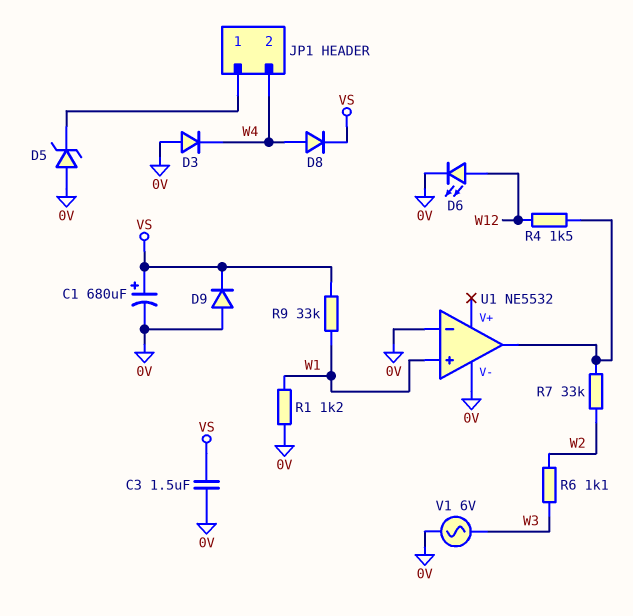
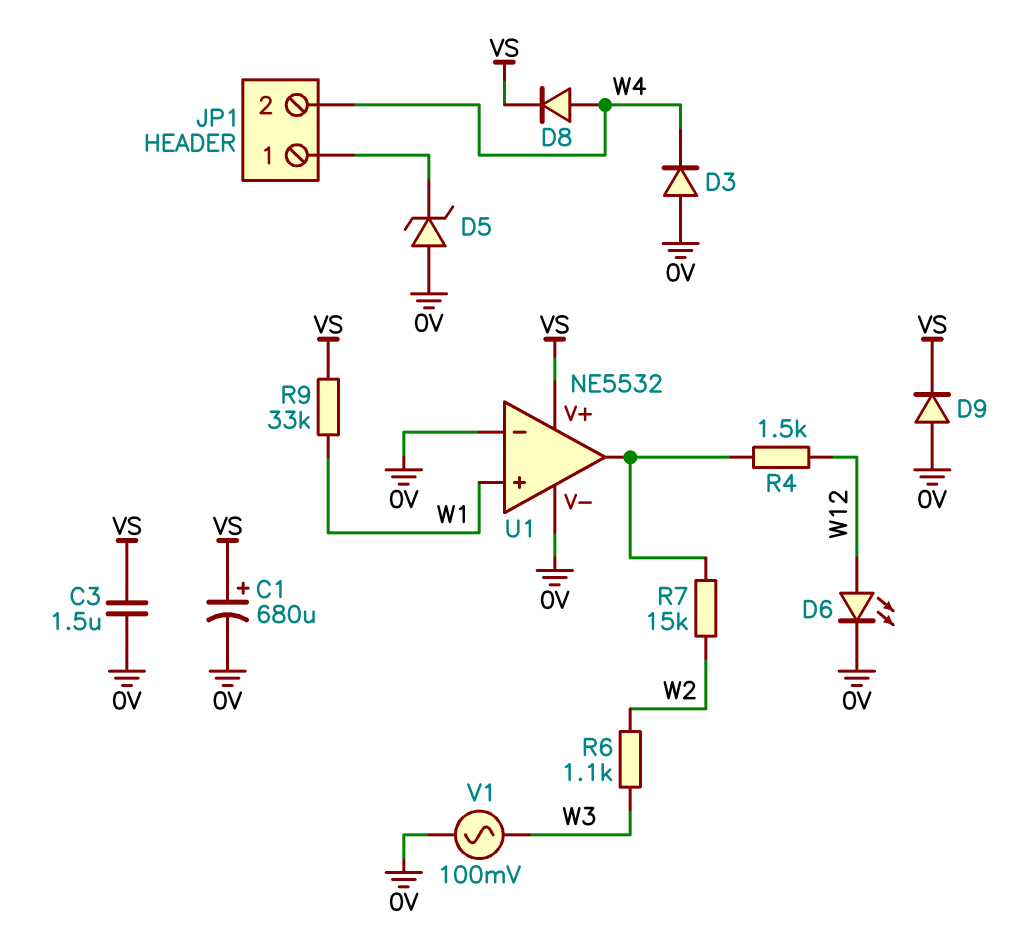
R1: 1.2k (0V, W1) -> none
R7: 33k (U1/out, W2) -> 15k (U1/out, W2)
U1 pin V+: none -> VS
V1: AC 6V (0V, W3) -> AC 100mV (0V, W3)

